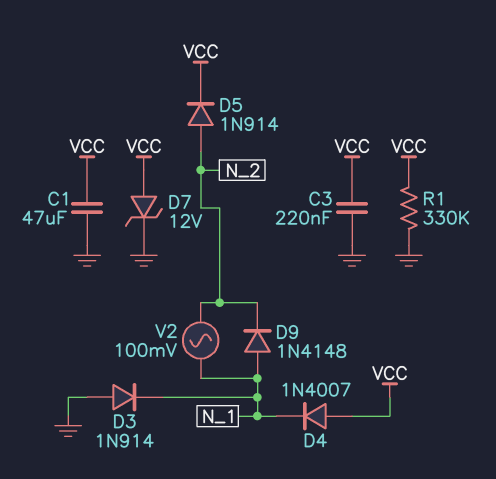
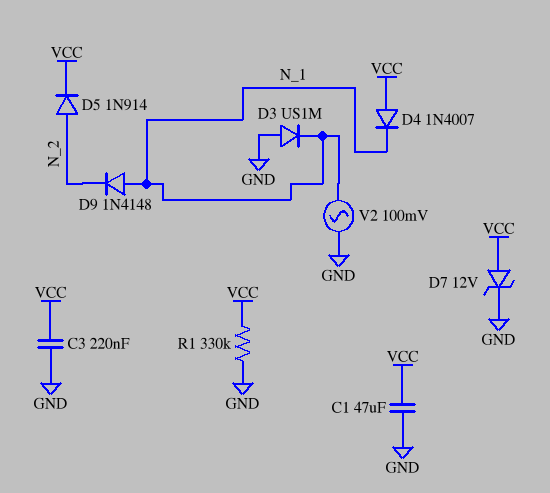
D3: diode 1N914 (A GND, K N_1) -> diode US1M (A GND, K N_1)
V2: AC 100mV (N_1, N_2) -> AC 100mV (GND, N_1)

